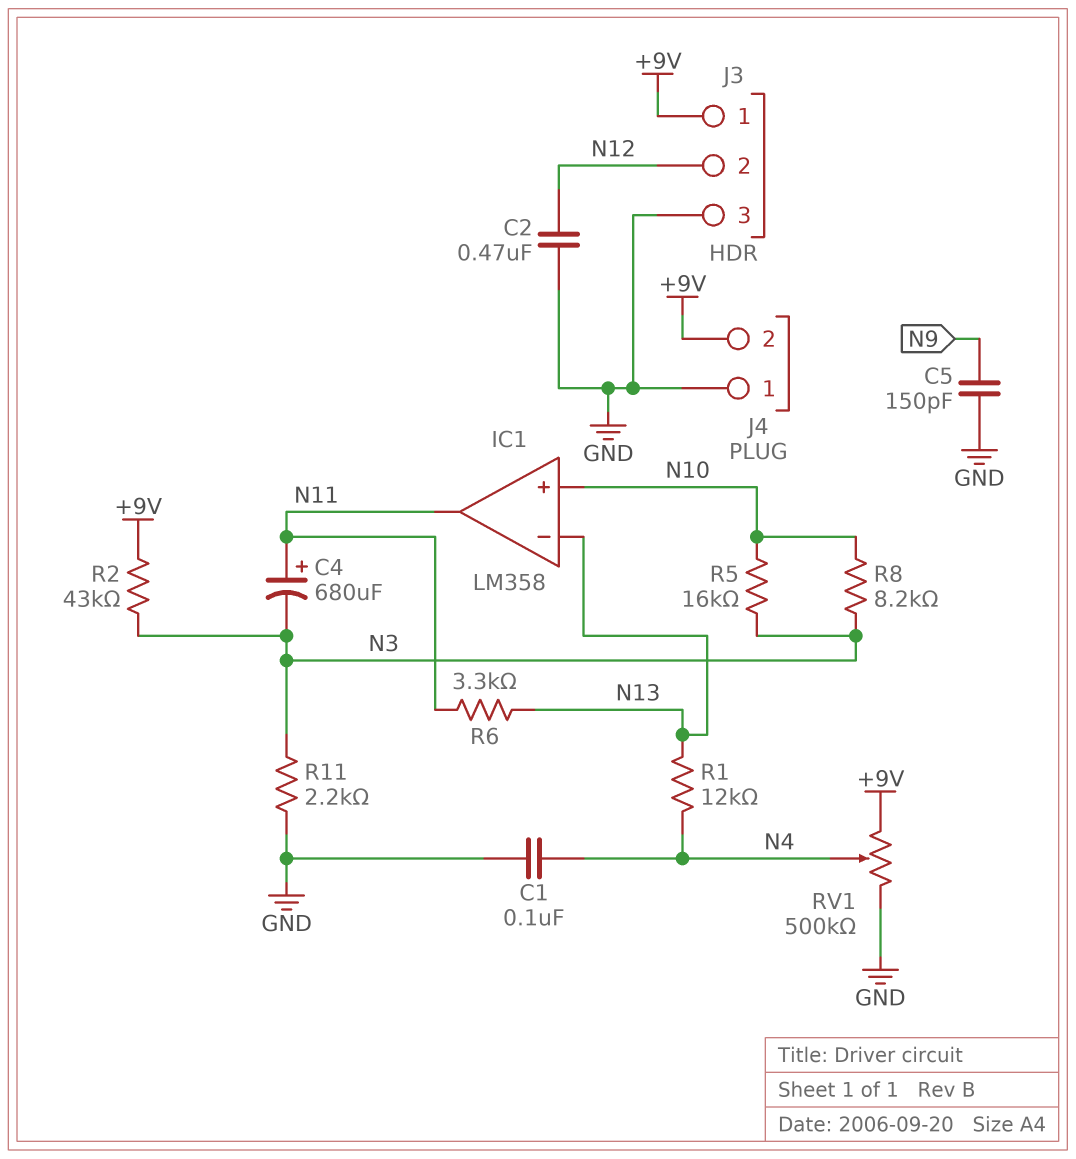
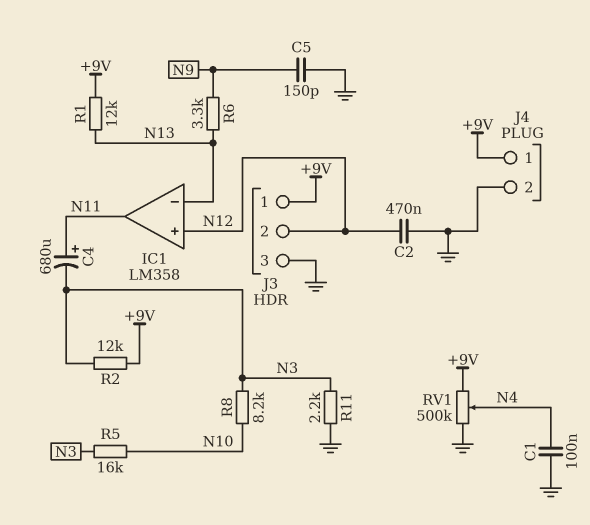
IC1 pin in+: N10 -> N12
J4 pin 1: GND -> +9V
J4 pin 2: +9V -> GND
R1: 12k (N4, N13) -> 12k (+9V, N13)
R2: 43k (+9V, N3) -> 12k (+9V, N3)
R6: 3.3k (N11, N13) -> 3.3k (N9, N13)

